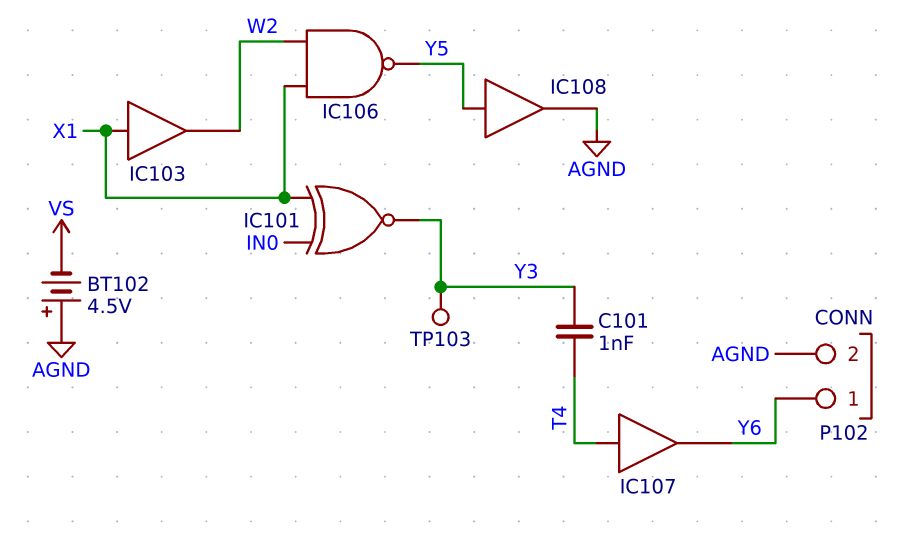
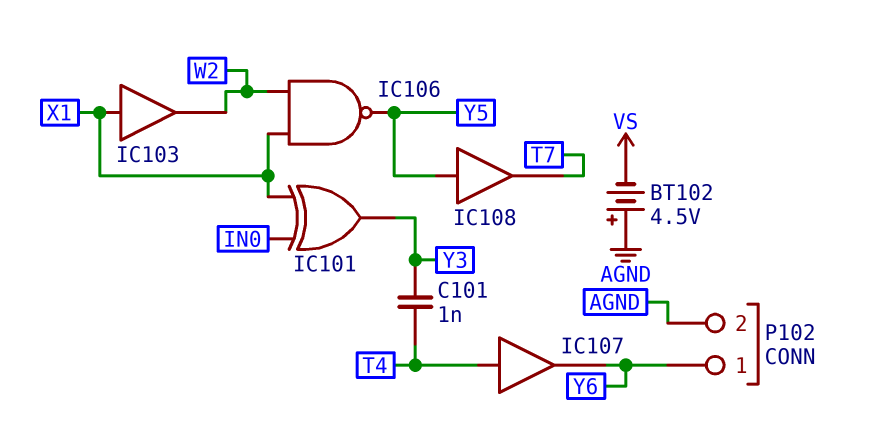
IC101: XNOR (in IN0, in X1, out Y3) -> XOR (in IN0, in X1, out Y3)
IC108: buffer (in Y5, out AGND) -> buffer (in Y5, out T7)
TP103: test point (Y3) -> none

